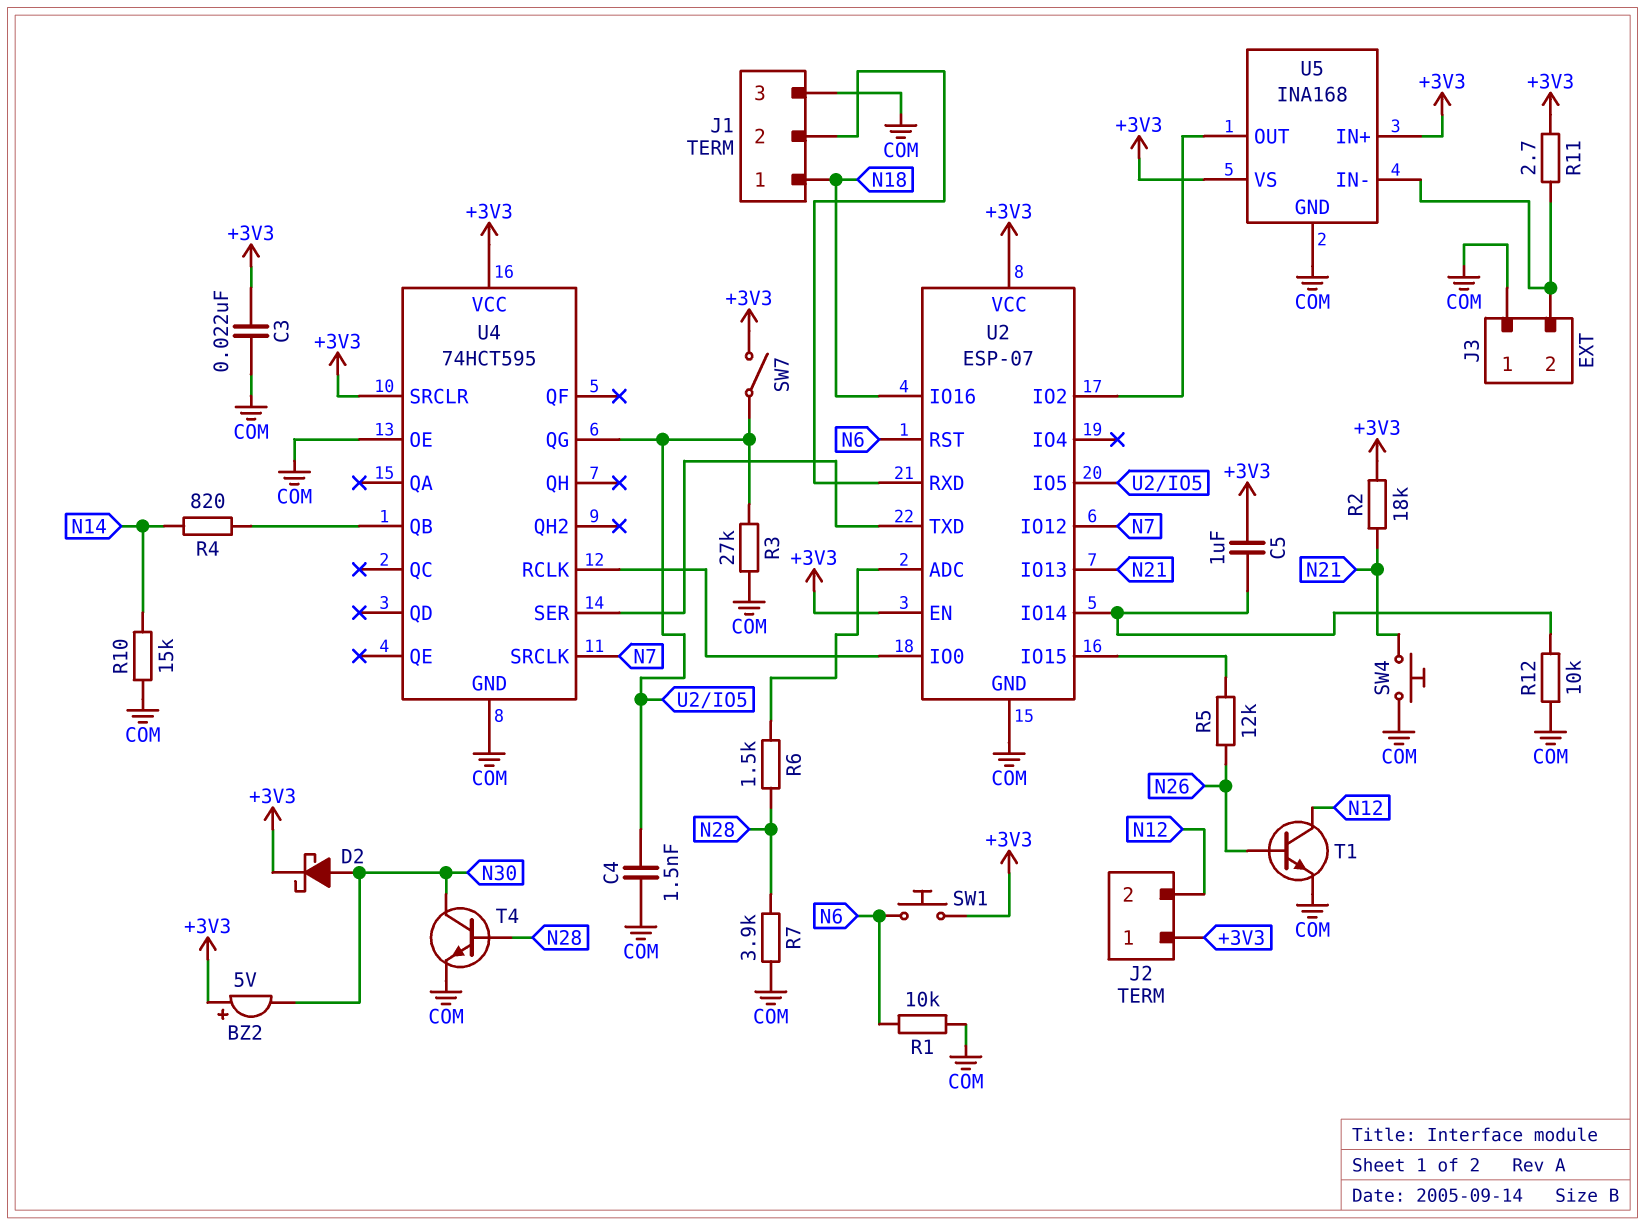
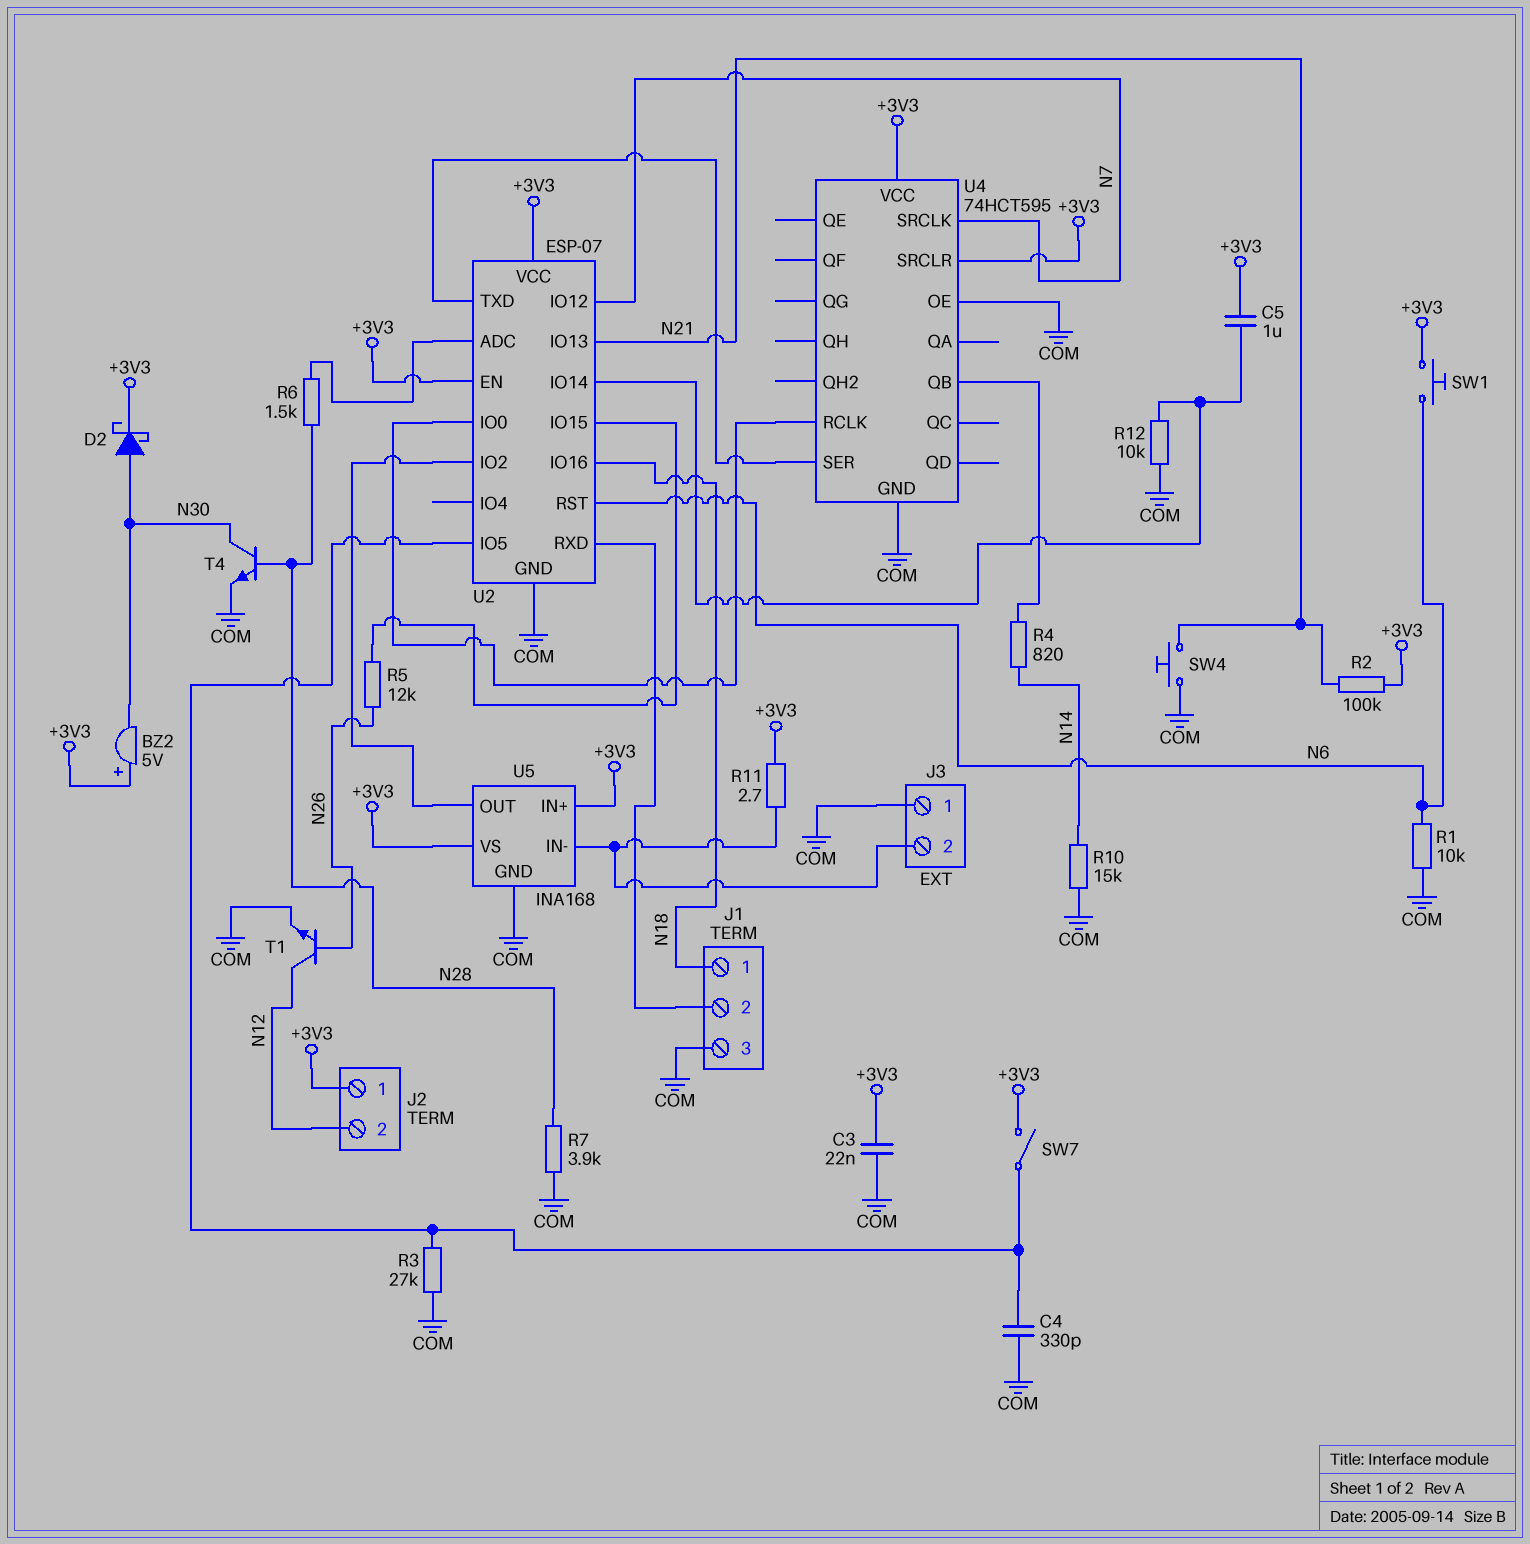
C4: 1.5nF (COM, U2/IO5) -> 330pF (COM, U2/IO5)
R2: 18k (+3V3, N21) -> 100k (+3V3, N21)
U4 pin QG: U2/IO5 -> none

